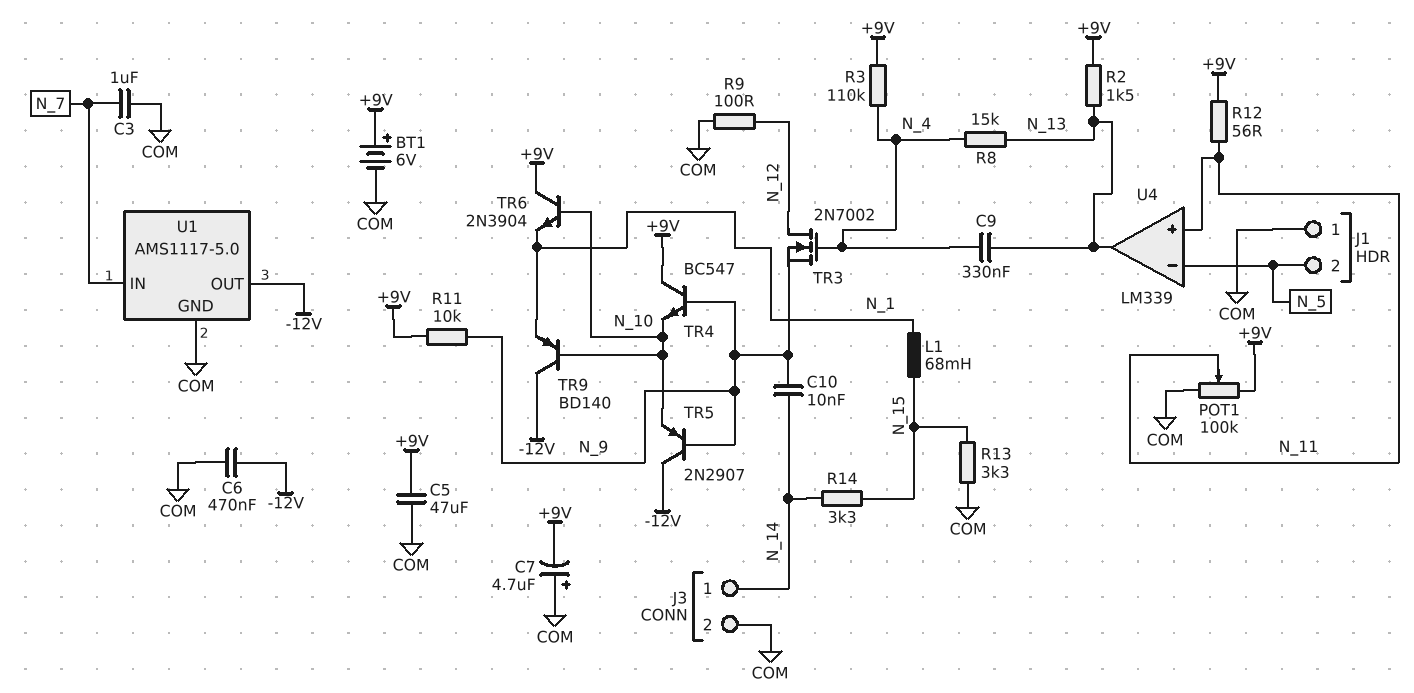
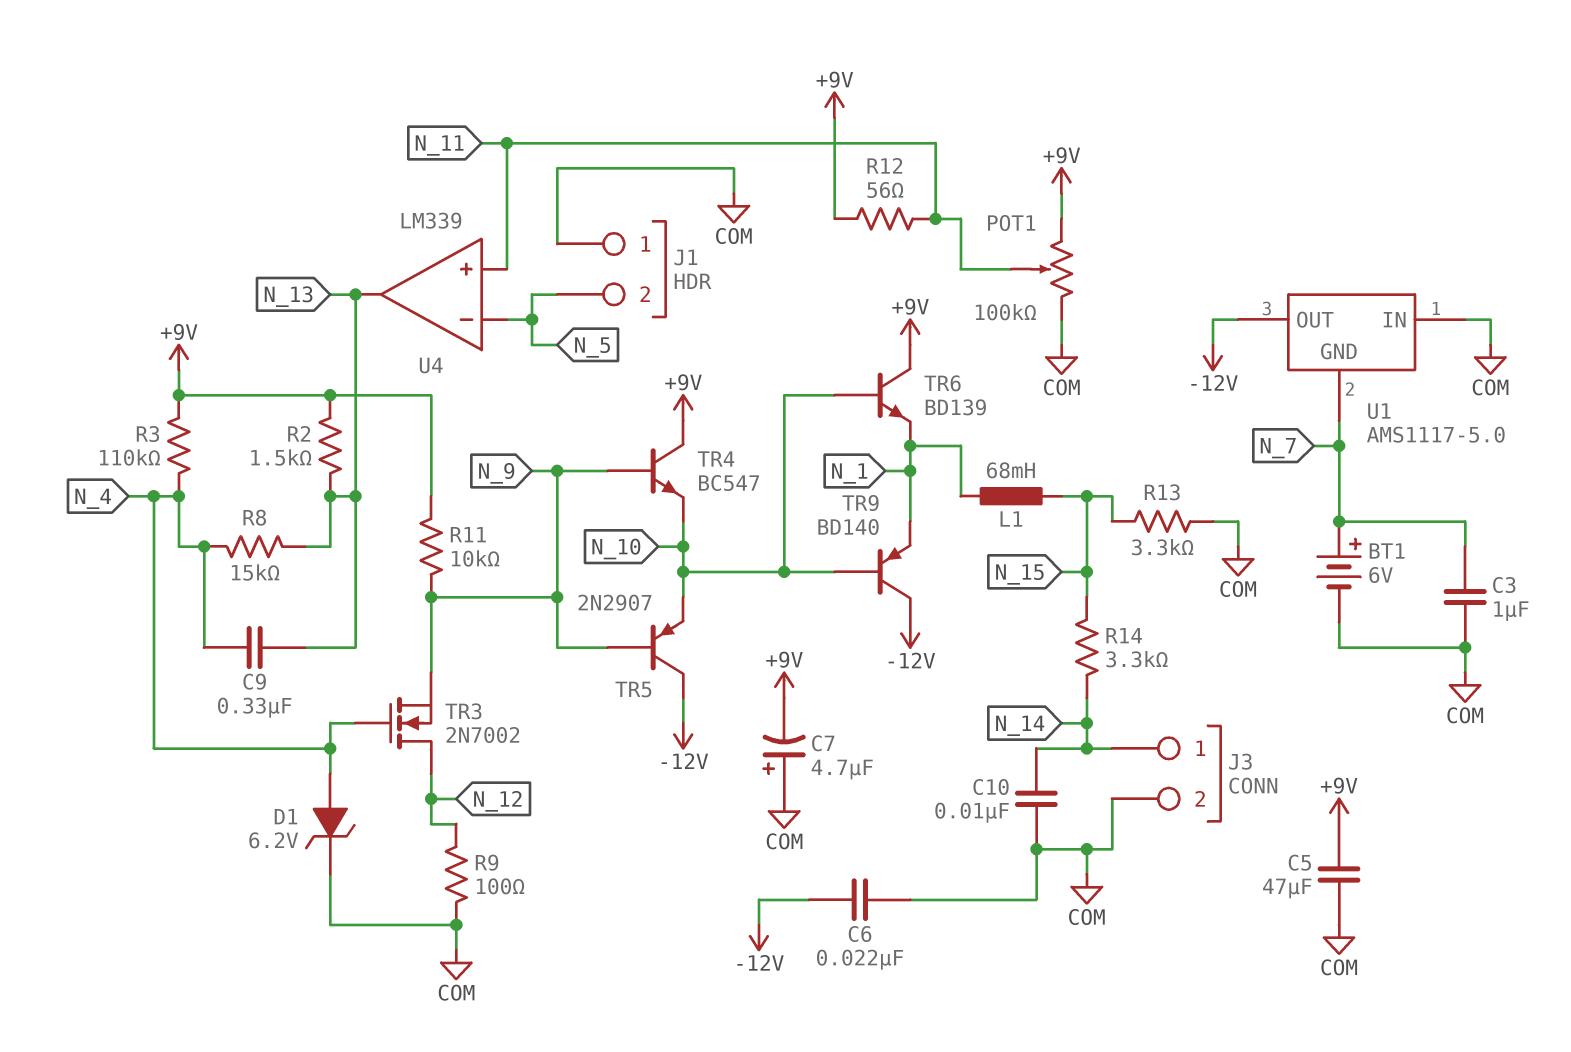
BT1: 6V (plus +9V, minus COM) -> 6V (plus N_7, minus COM)
C6: 470nF (-12V, COM) -> 22nF (-12V, COM)
C10: 10nF (N_9, N_14) -> 10nF (COM, N_14)
D1: none -> zener 6.2V (A N_4, K COM)
TR6: NPN 2N3904 (B N_10, C +9V, E N_1) -> NPN BD139 (B N_10, C +9V, E N_1)
U1 pin GND: COM -> N_7
U1 pin IN: N_7 -> COM

